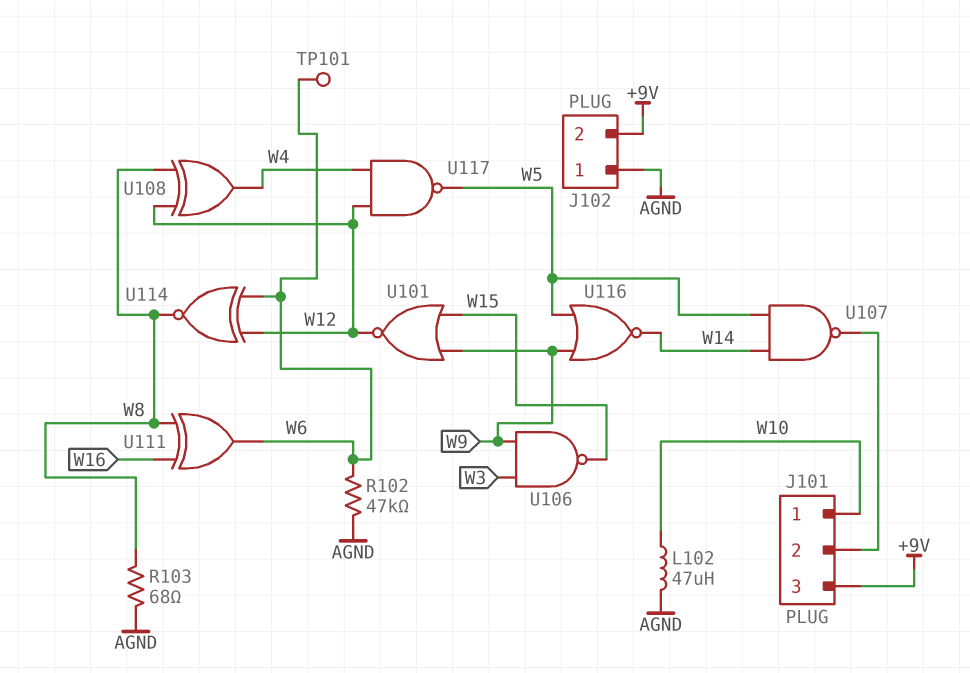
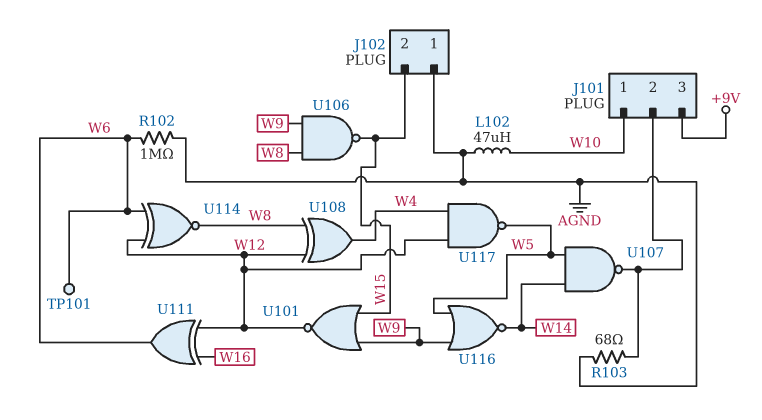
J102 pin 2: +9V -> W15
R102: 47k (AGND, W6) -> 1M (AGND, W6)
R103: 68 (AGND, W8) -> 68 (AGND, J101/2)
U106: NAND (in W3, in W9, out W15) -> NAND (in W8, in W9, out W15)
U111: XOR (in W8, in W16, out W6) -> XOR (in W12, in W16, out W6)

